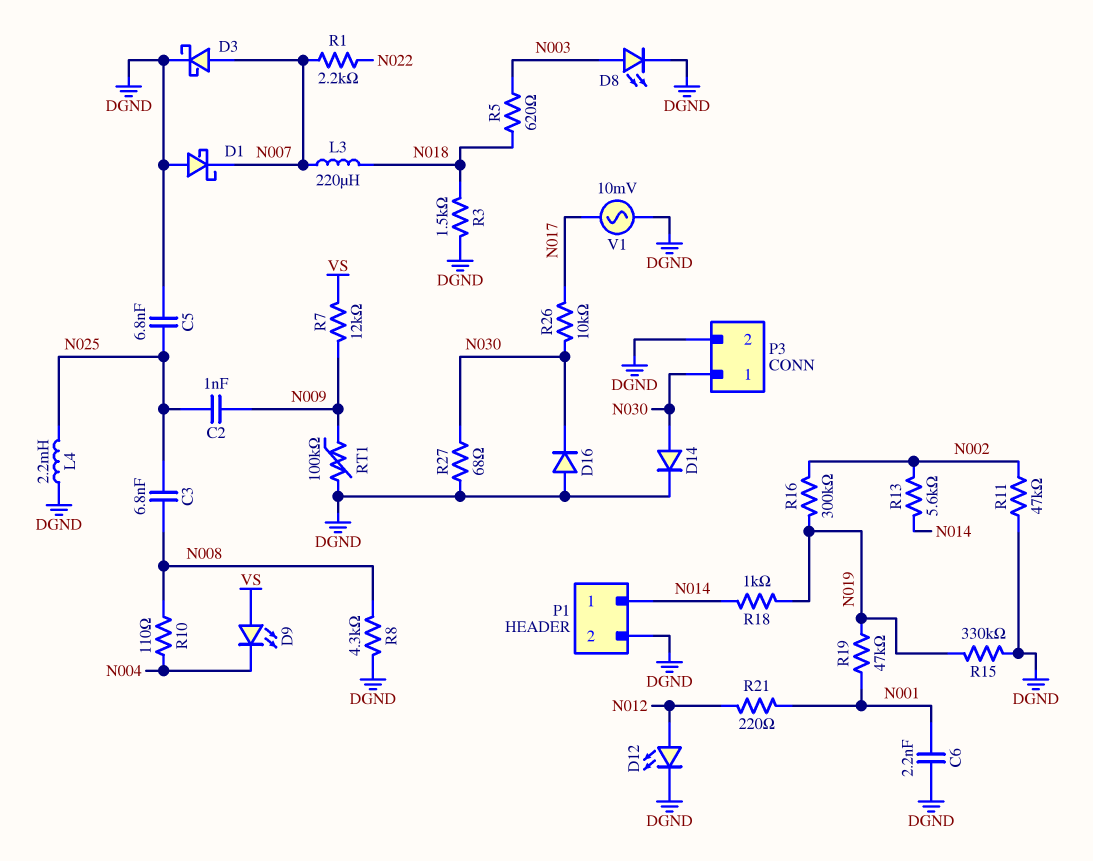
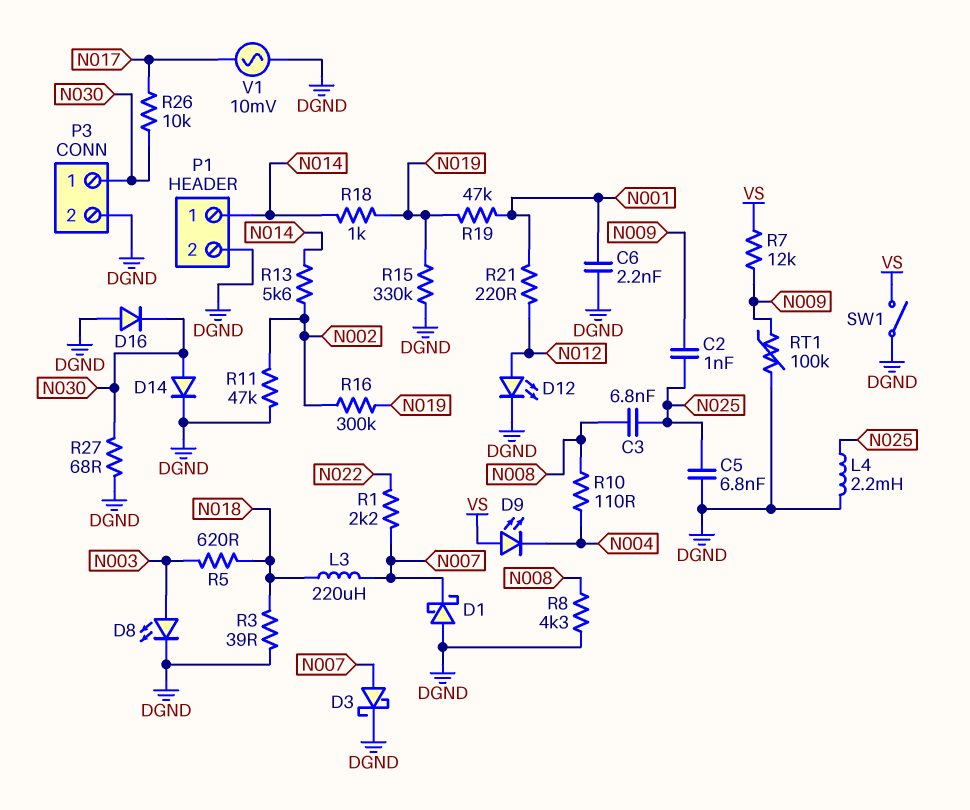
R3: 1.5k (DGND, N018) -> 39 (DGND, N018)
SW1: none -> switch (DGND, VS)

